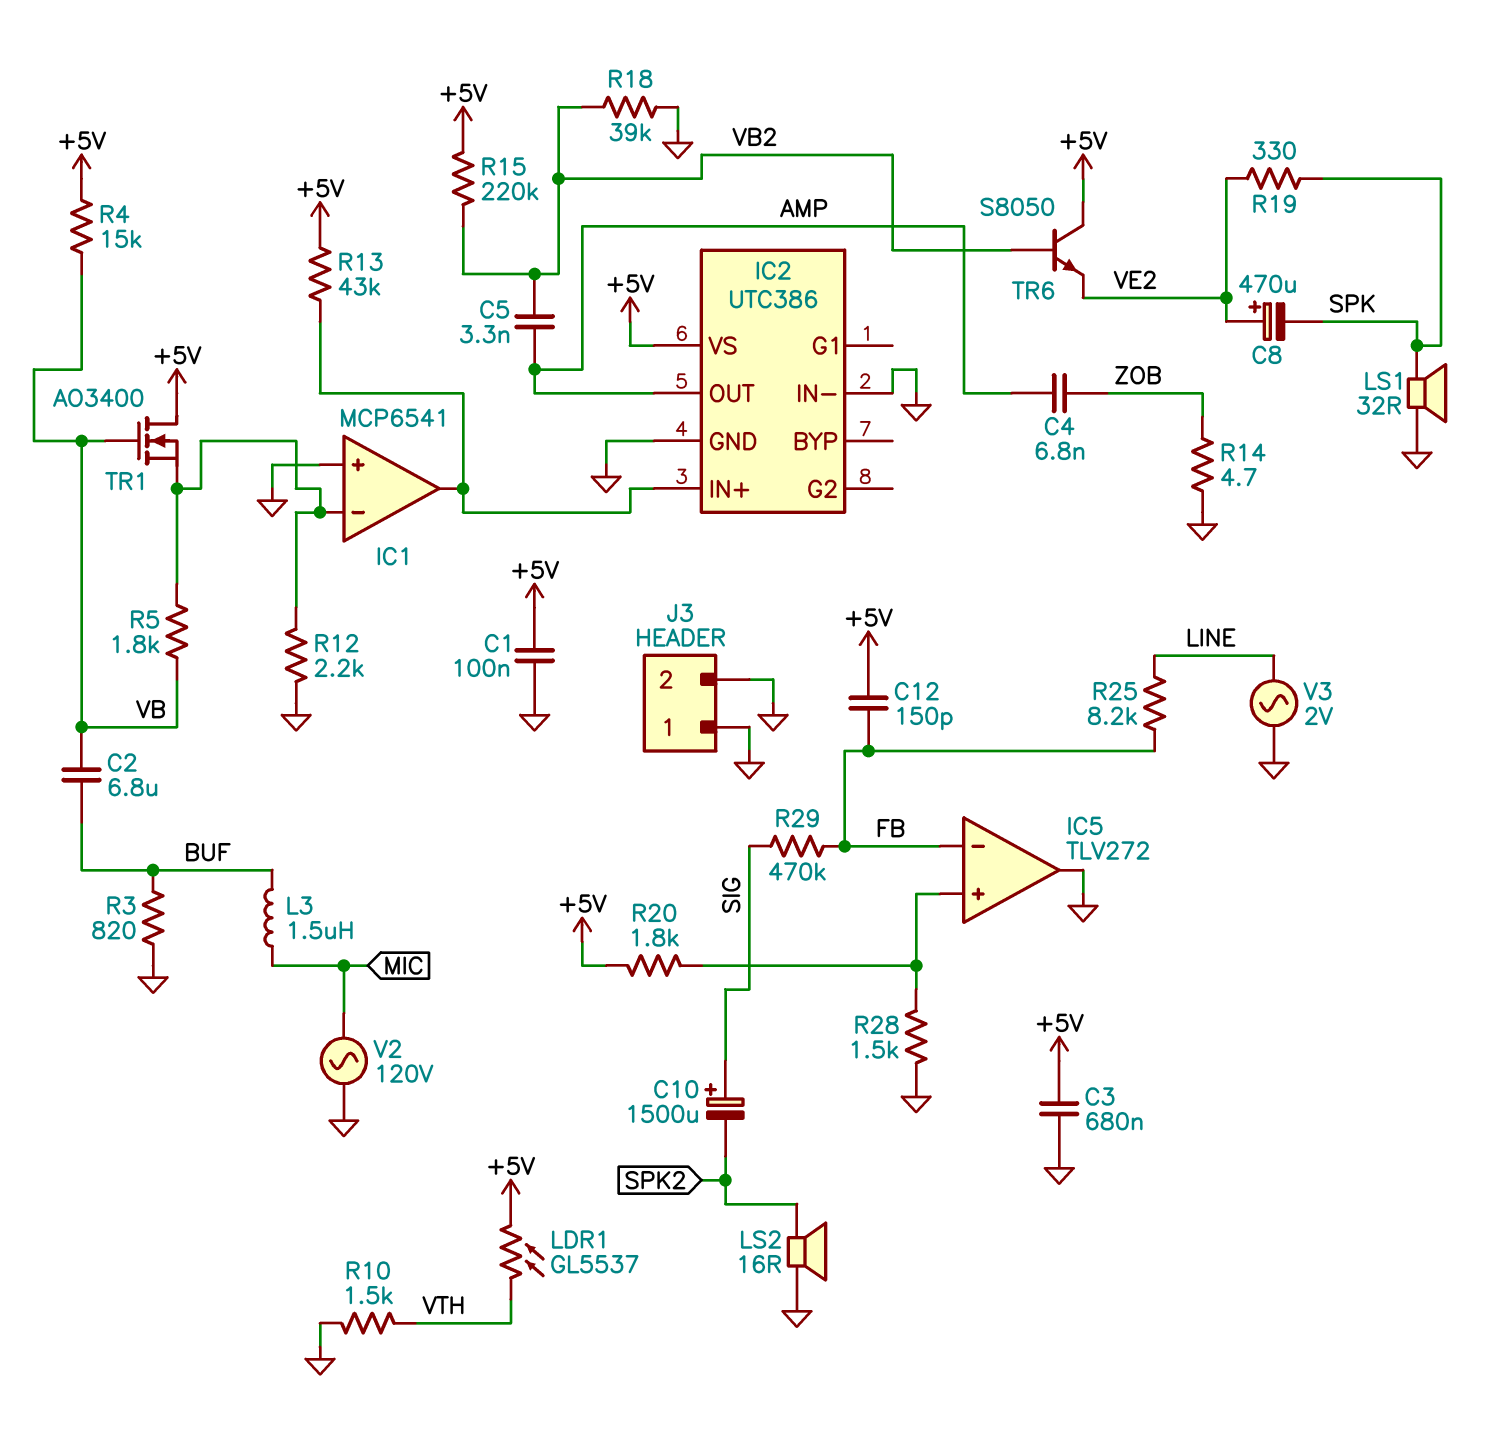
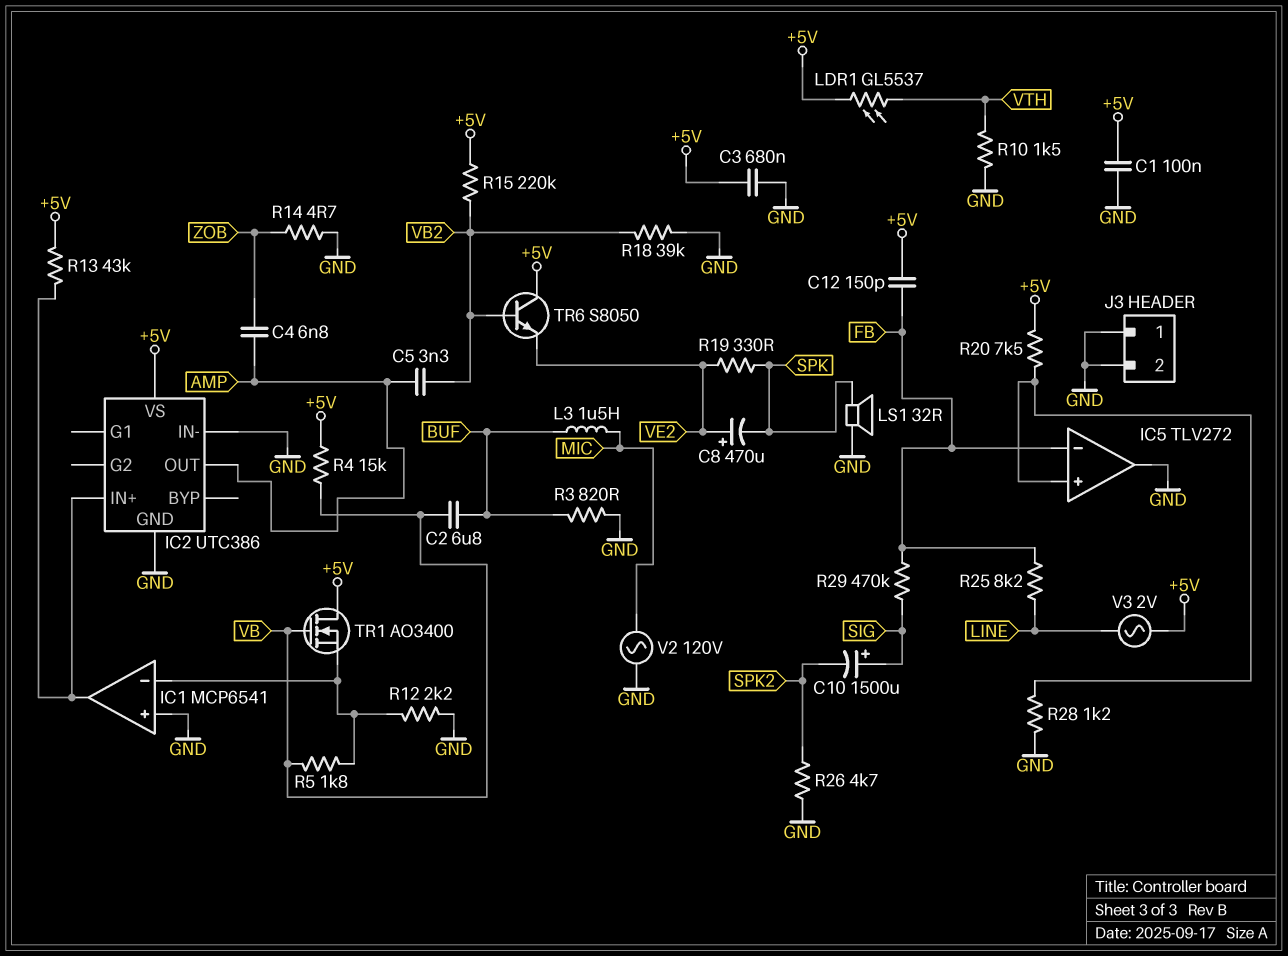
LS2: speaker 16R (GND, SPK2) -> none
R20: 1.8k (+5V, IC5/in+) -> 7.5k (+5V, IC5/in+)
R26: none -> 4.7k (GND, SPK2)
R28: 1.5k (GND, IC5/in+) -> 1.2k (GND, IC5/in+)
V3: AC 2V (GND, LINE) -> AC 2V (+5V, LINE)

